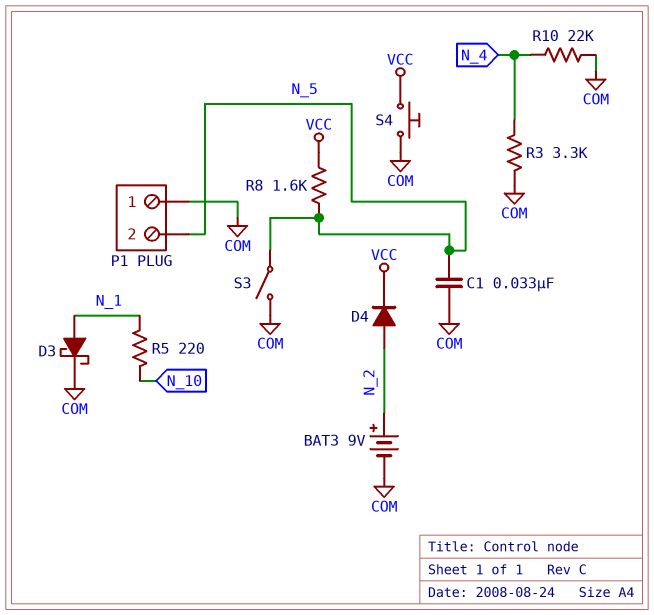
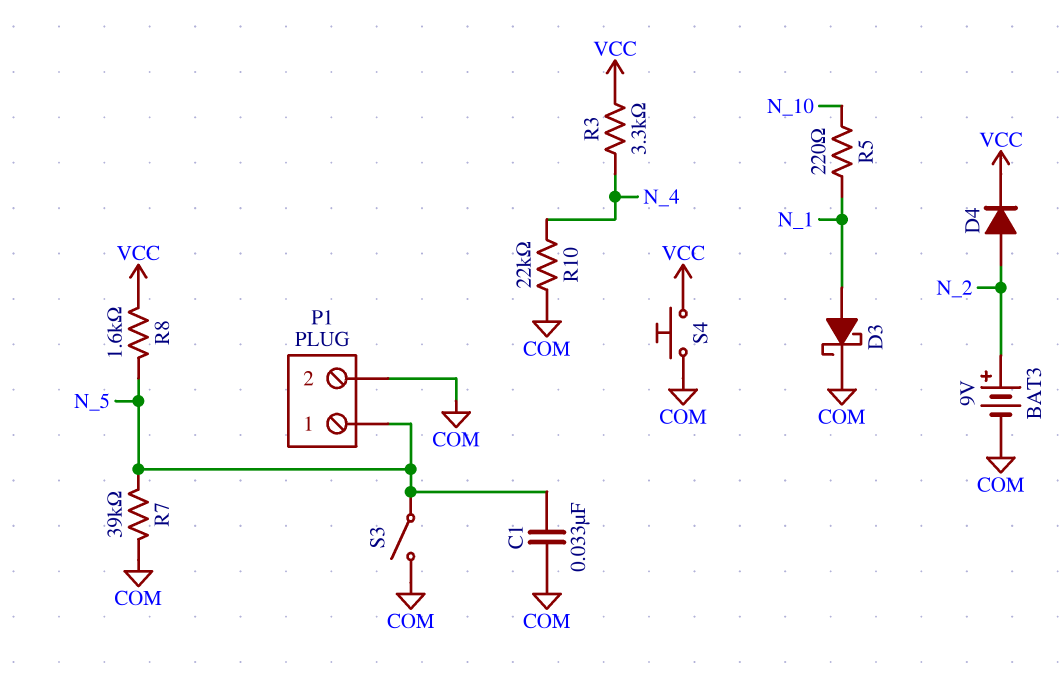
P1 pin 1: COM -> N_5
P1 pin 2: N_5 -> COM
R3: 3.3k (COM, N_4) -> 3.3k (N_4, VCC)
R7: none -> 39k (COM, N_5)

